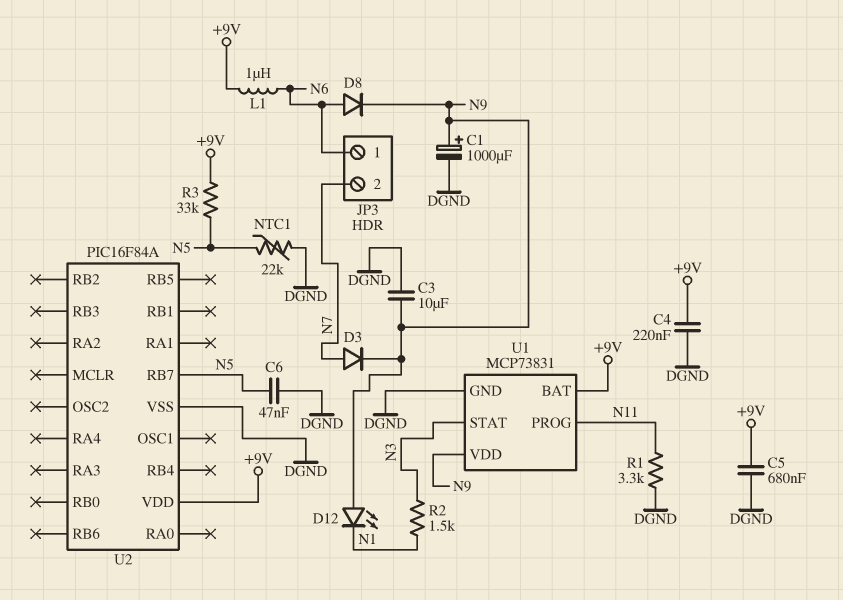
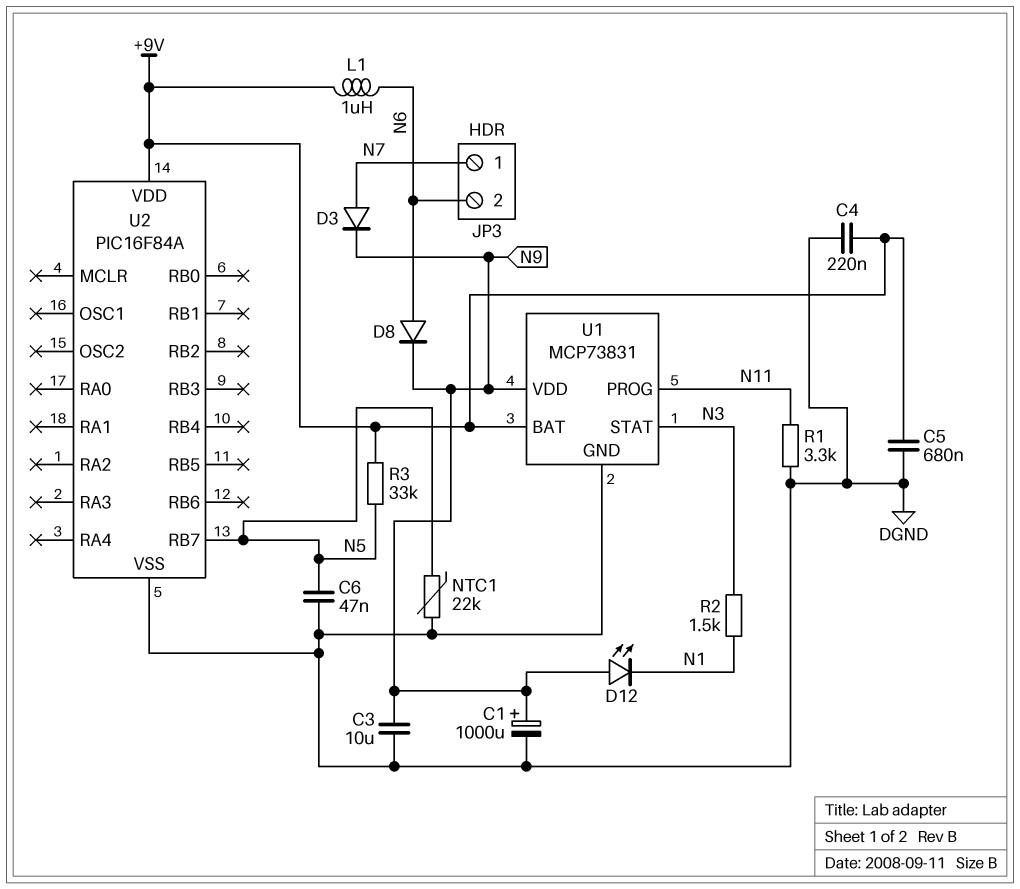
JP3 pin 1: N6 -> N7
JP3 pin 2: N7 -> N6

